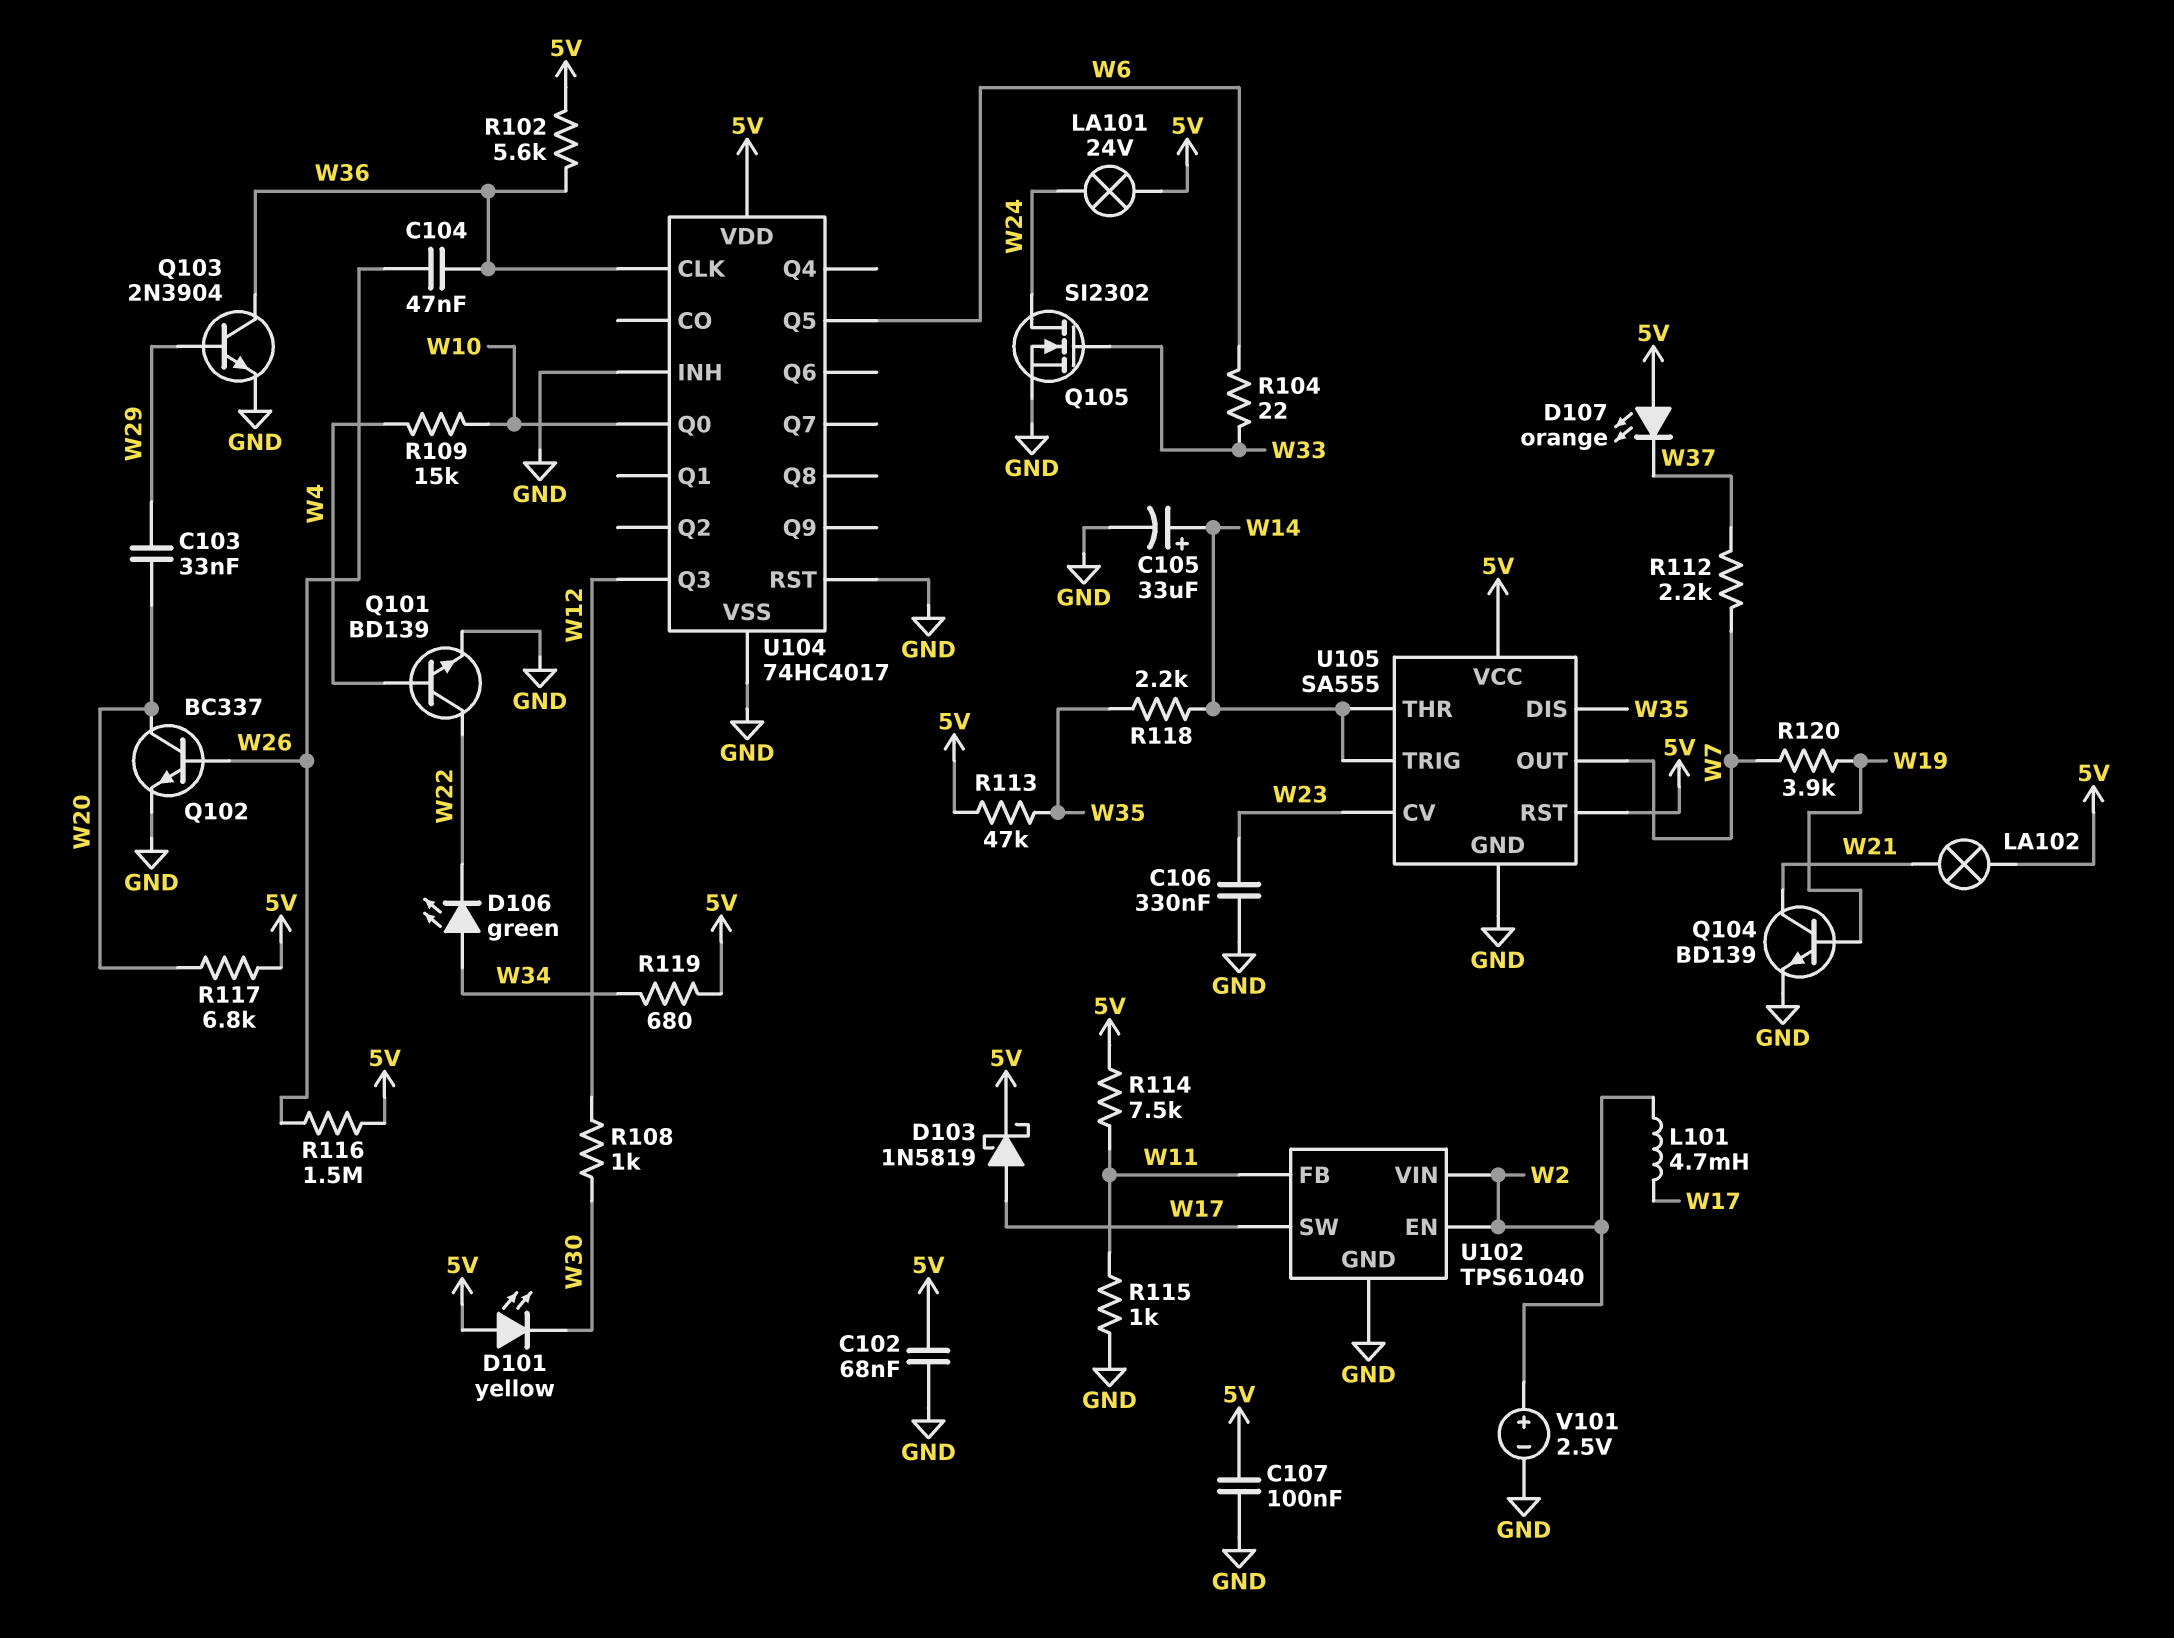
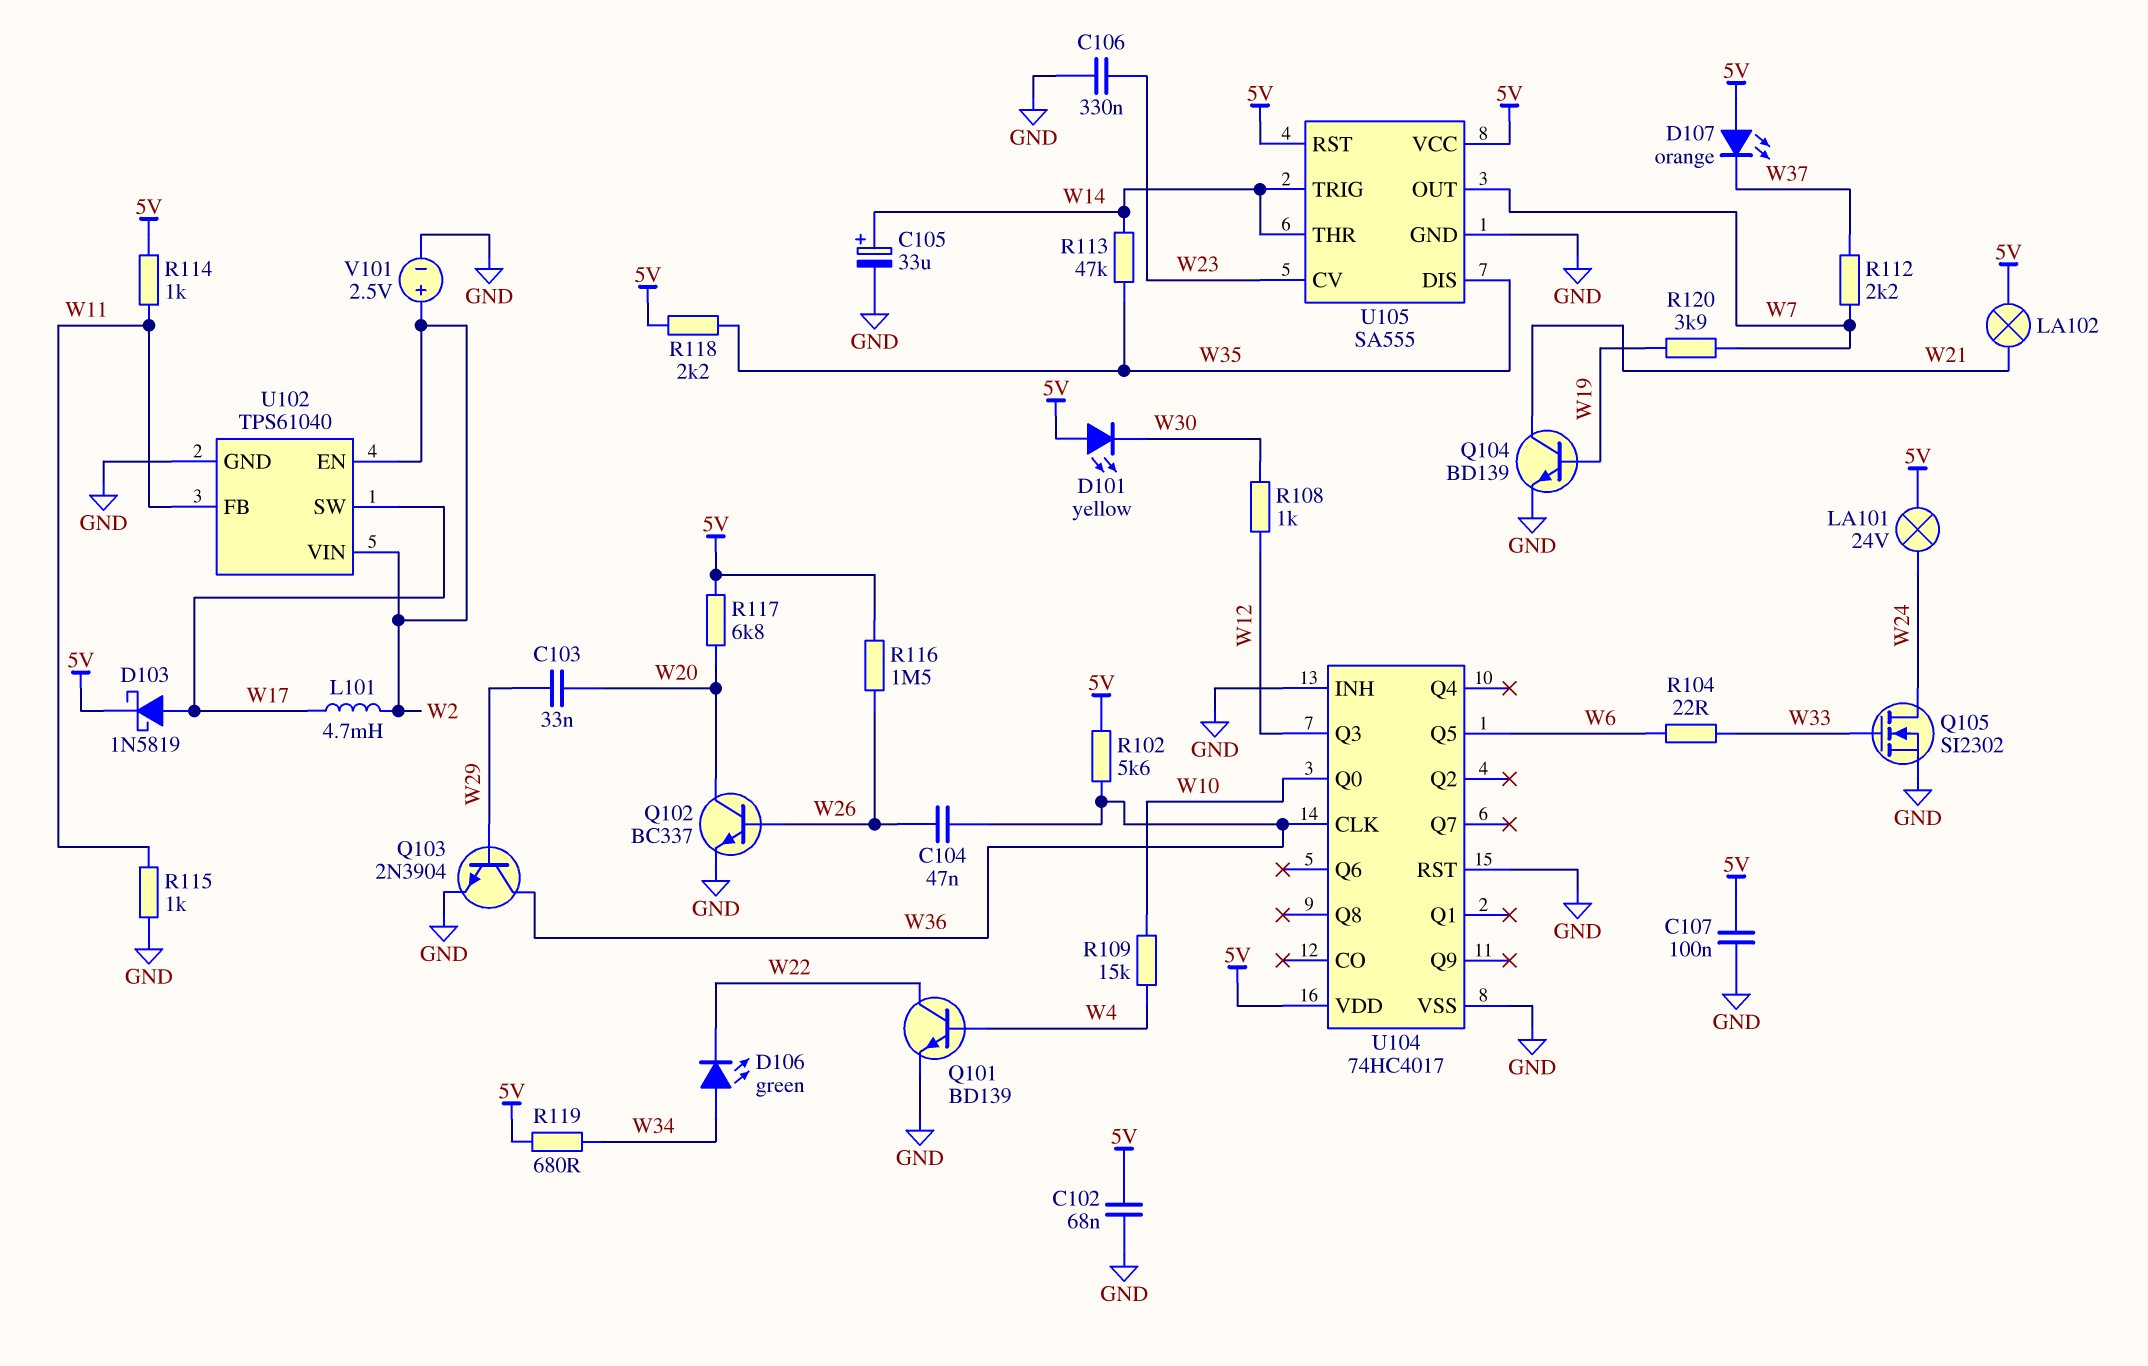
R113: 47k (5V, W35) -> 47k (W14, W35)
R114: 7.5k (5V, W11) -> 1k (5V, W11)
R118: 2.2k (W14, W35) -> 2.2k (5V, W35)

